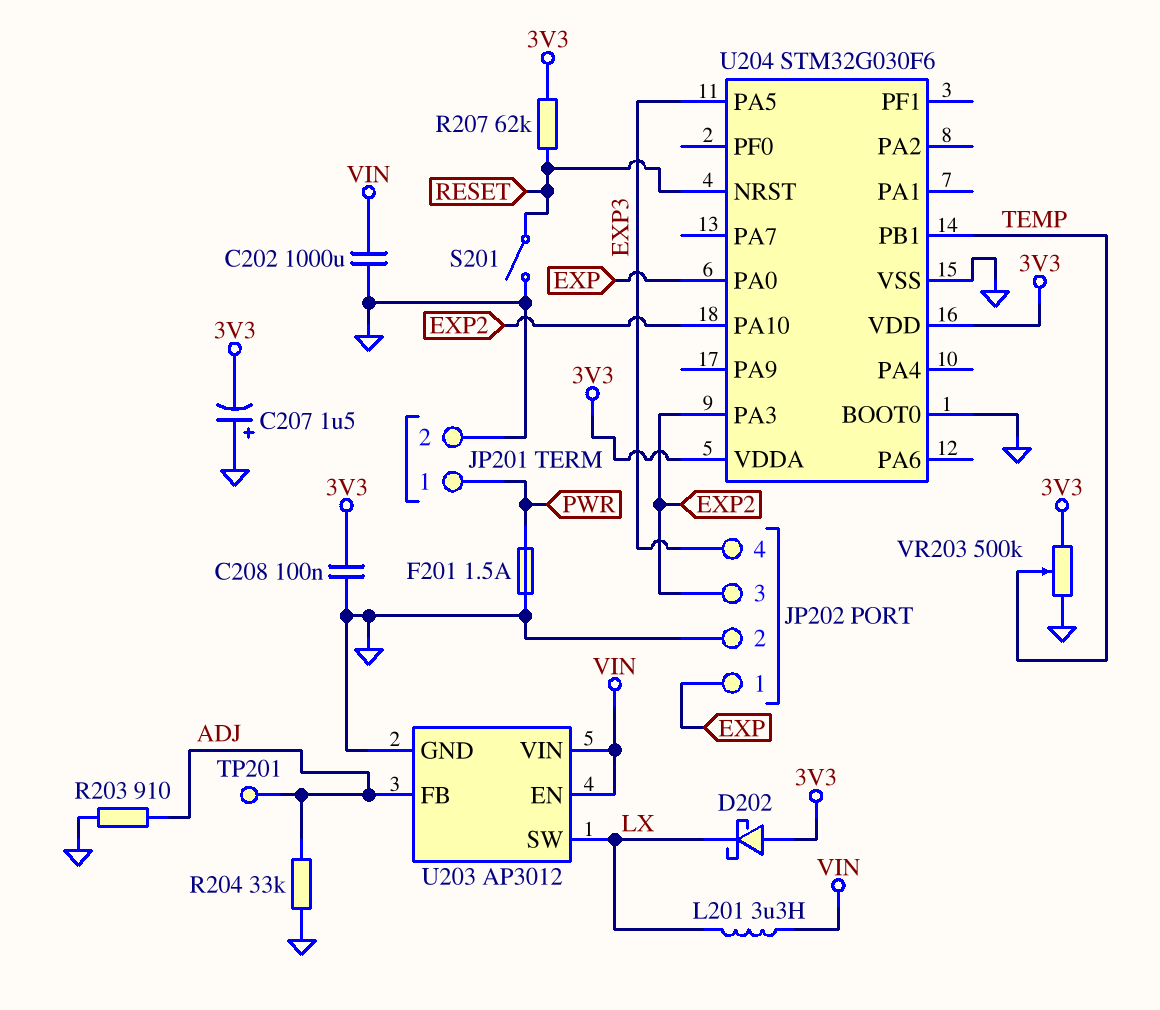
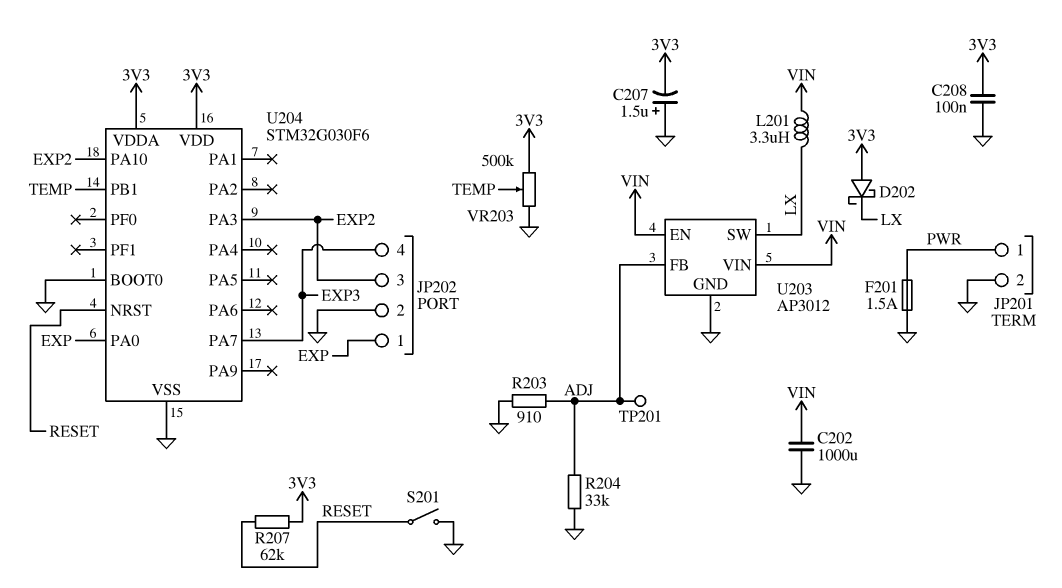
U204 pin PA5: EXP3 -> none
U204 pin PA7: none -> EXP3

